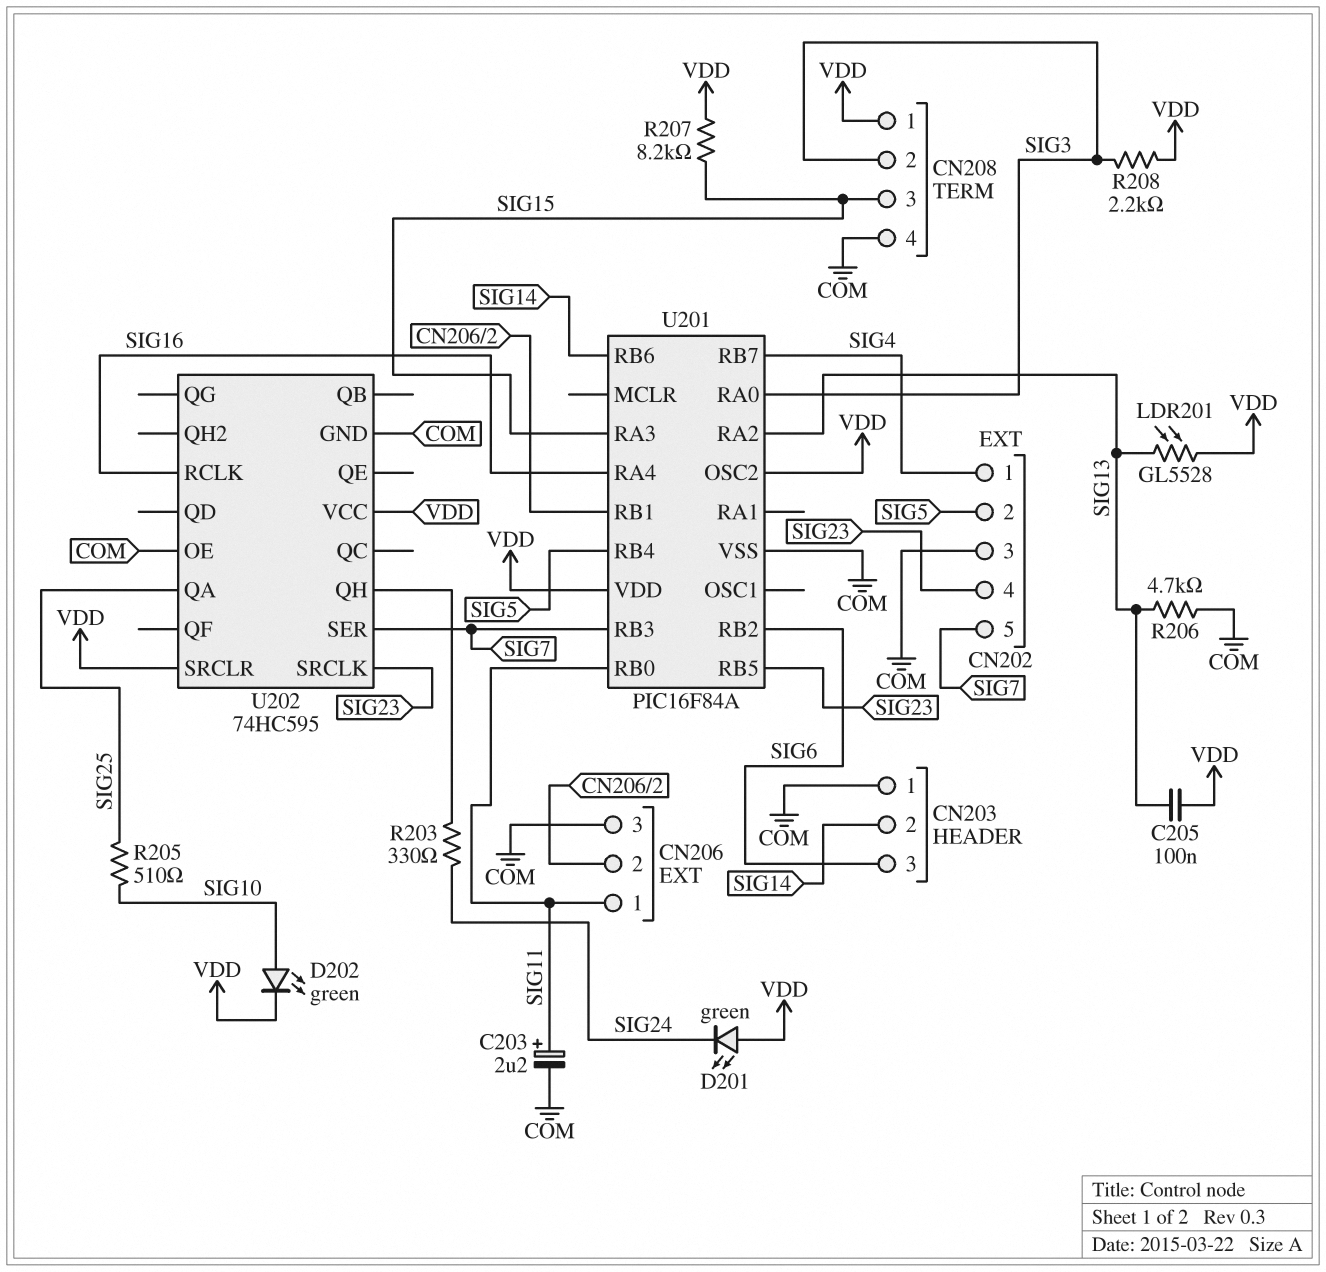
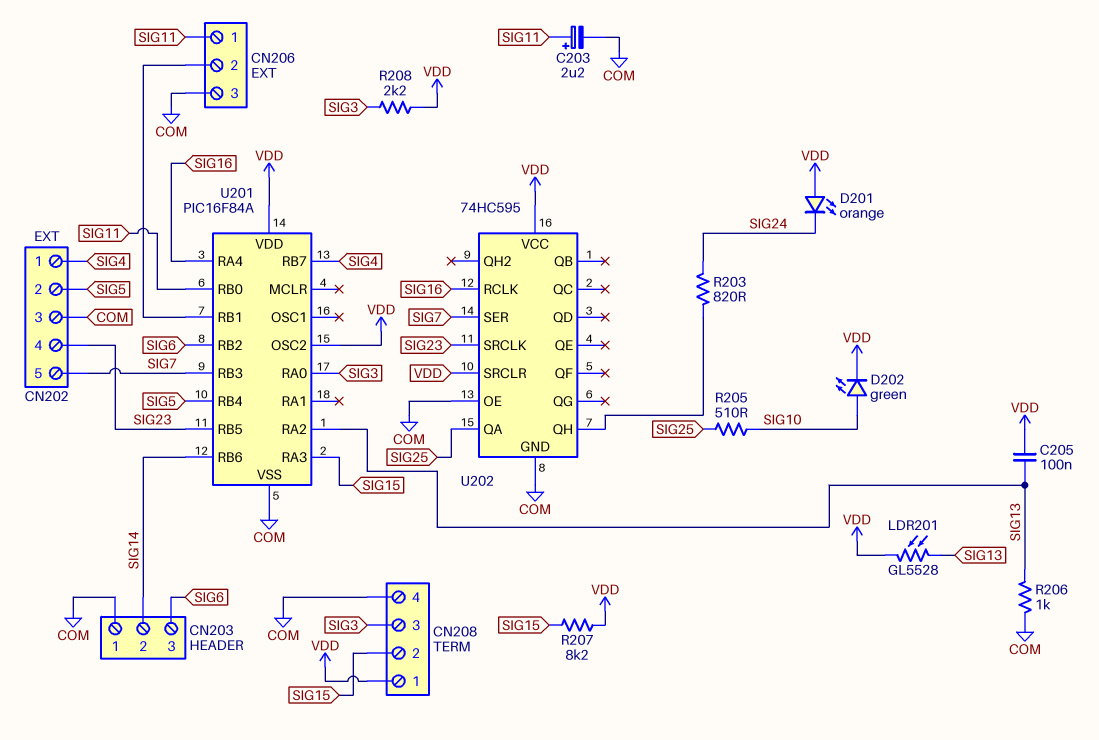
CN208 pin 2: SIG3 -> SIG15
CN208 pin 3: SIG15 -> SIG3
D201: LED green (A VDD, K SIG24) -> LED orange (A VDD, K SIG24)
R203: 330 (SIG24, U202/QH) -> 820 (SIG24, U202/QH)
R206: 4.7k (COM, SIG13) -> 1k (COM, SIG13)

